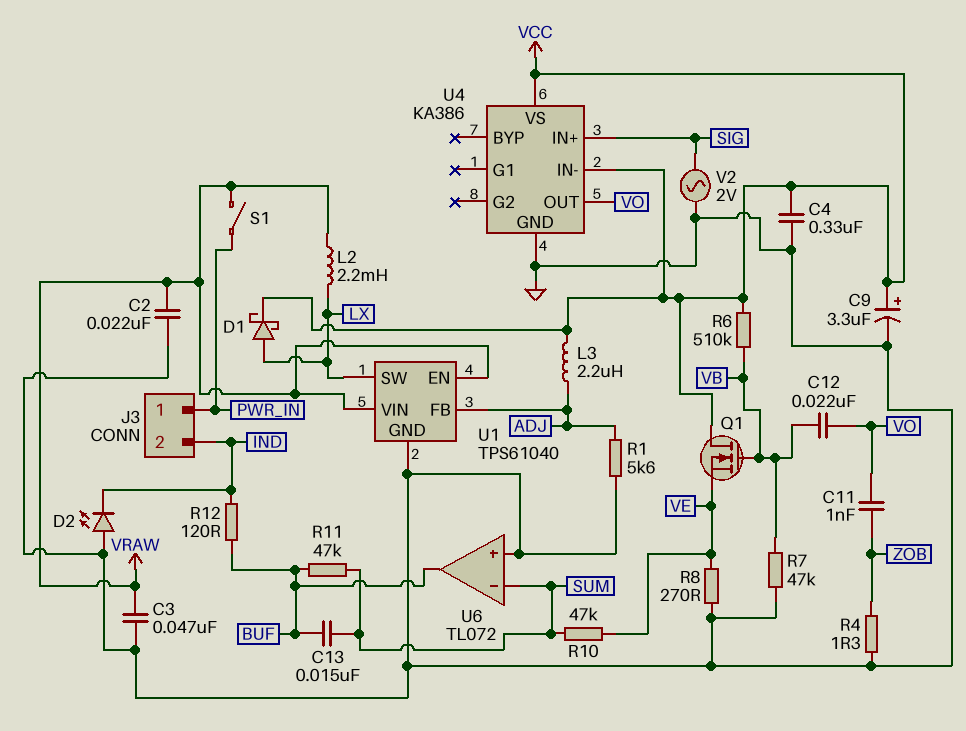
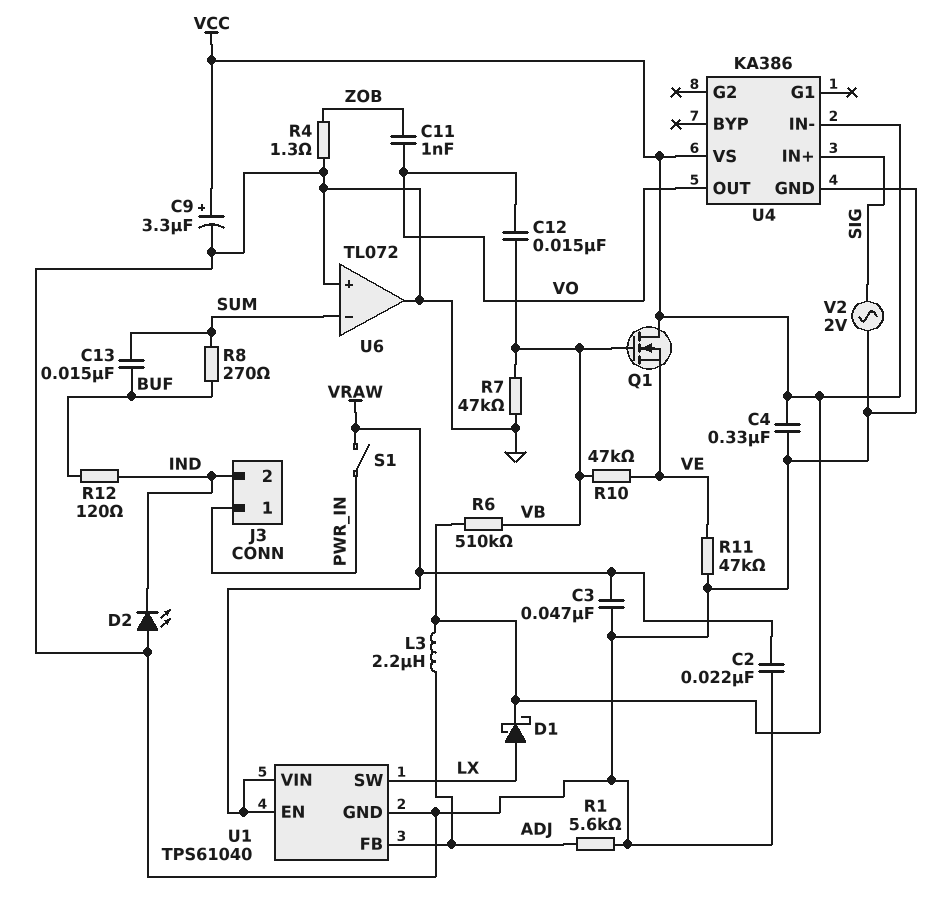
C12: 22nF (VB, VO) -> 15nF (VB, VO)
L2: 2.2mH (LX, VRAW) -> none
R8: 270 (GND, VE) -> 270 (BUF, SUM)
R10: 47k (SUM, VE) -> 47k (VB, VE)
R11: 47k (BUF, SUM) -> 47k (GND, VE)
U6 pin out: BUF -> GND

